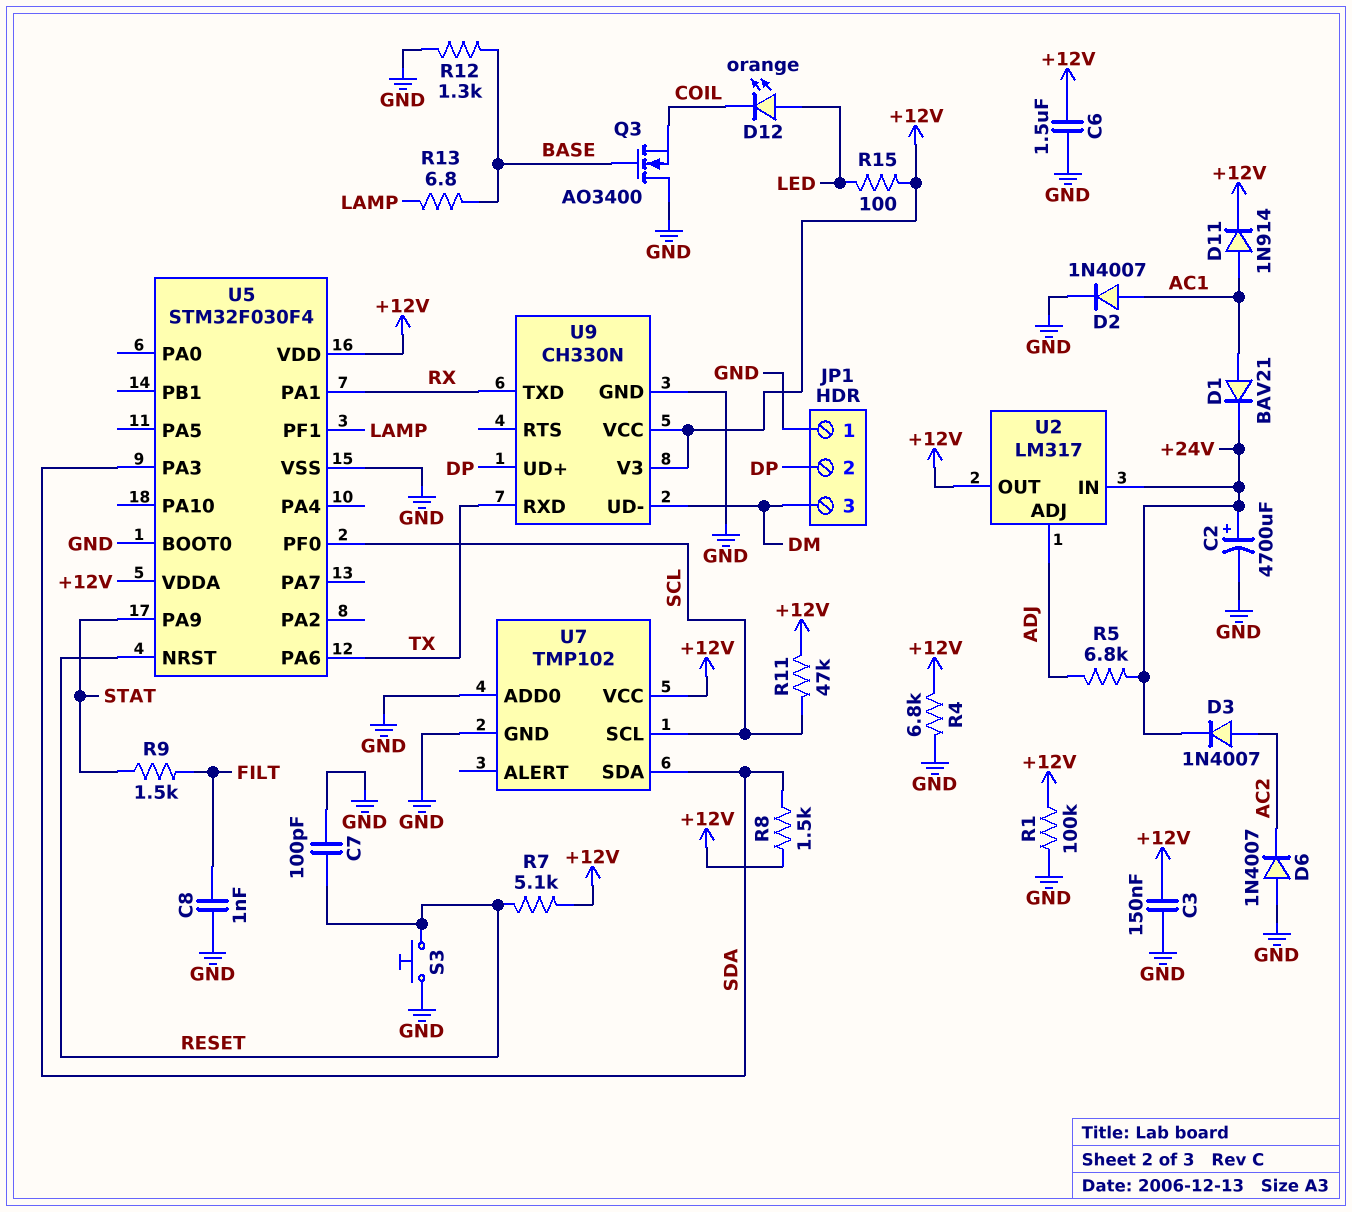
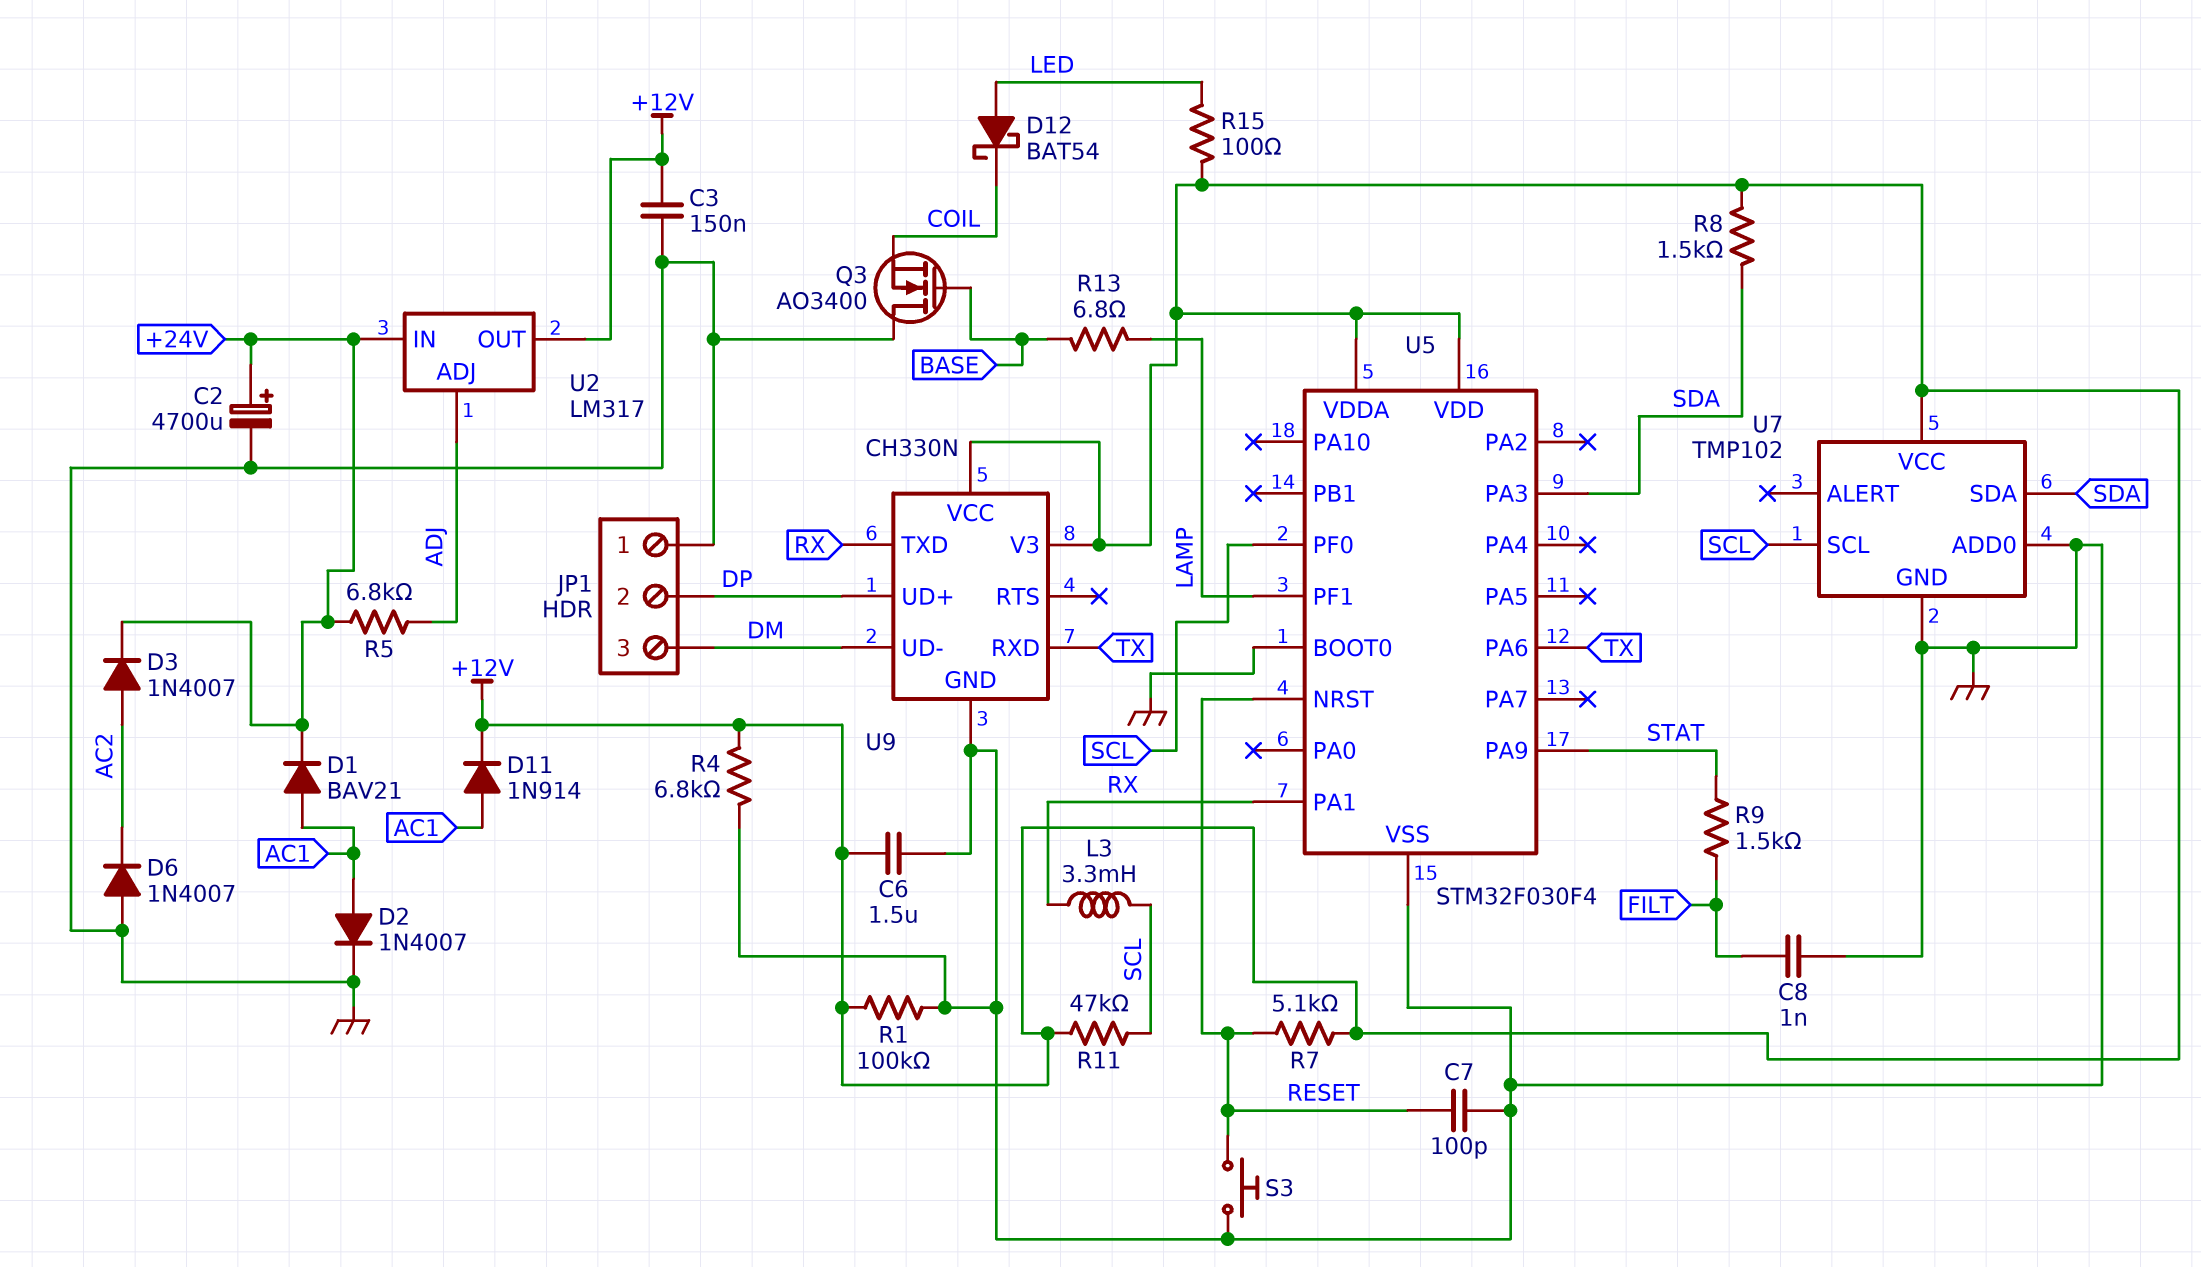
D12: LED orange (A LED, K COIL) -> schottky BAT54 (A LED, K COIL)
L3: none -> 3.3mH (RX, SCL)
R12: 1.3k (BASE, GND) -> none

